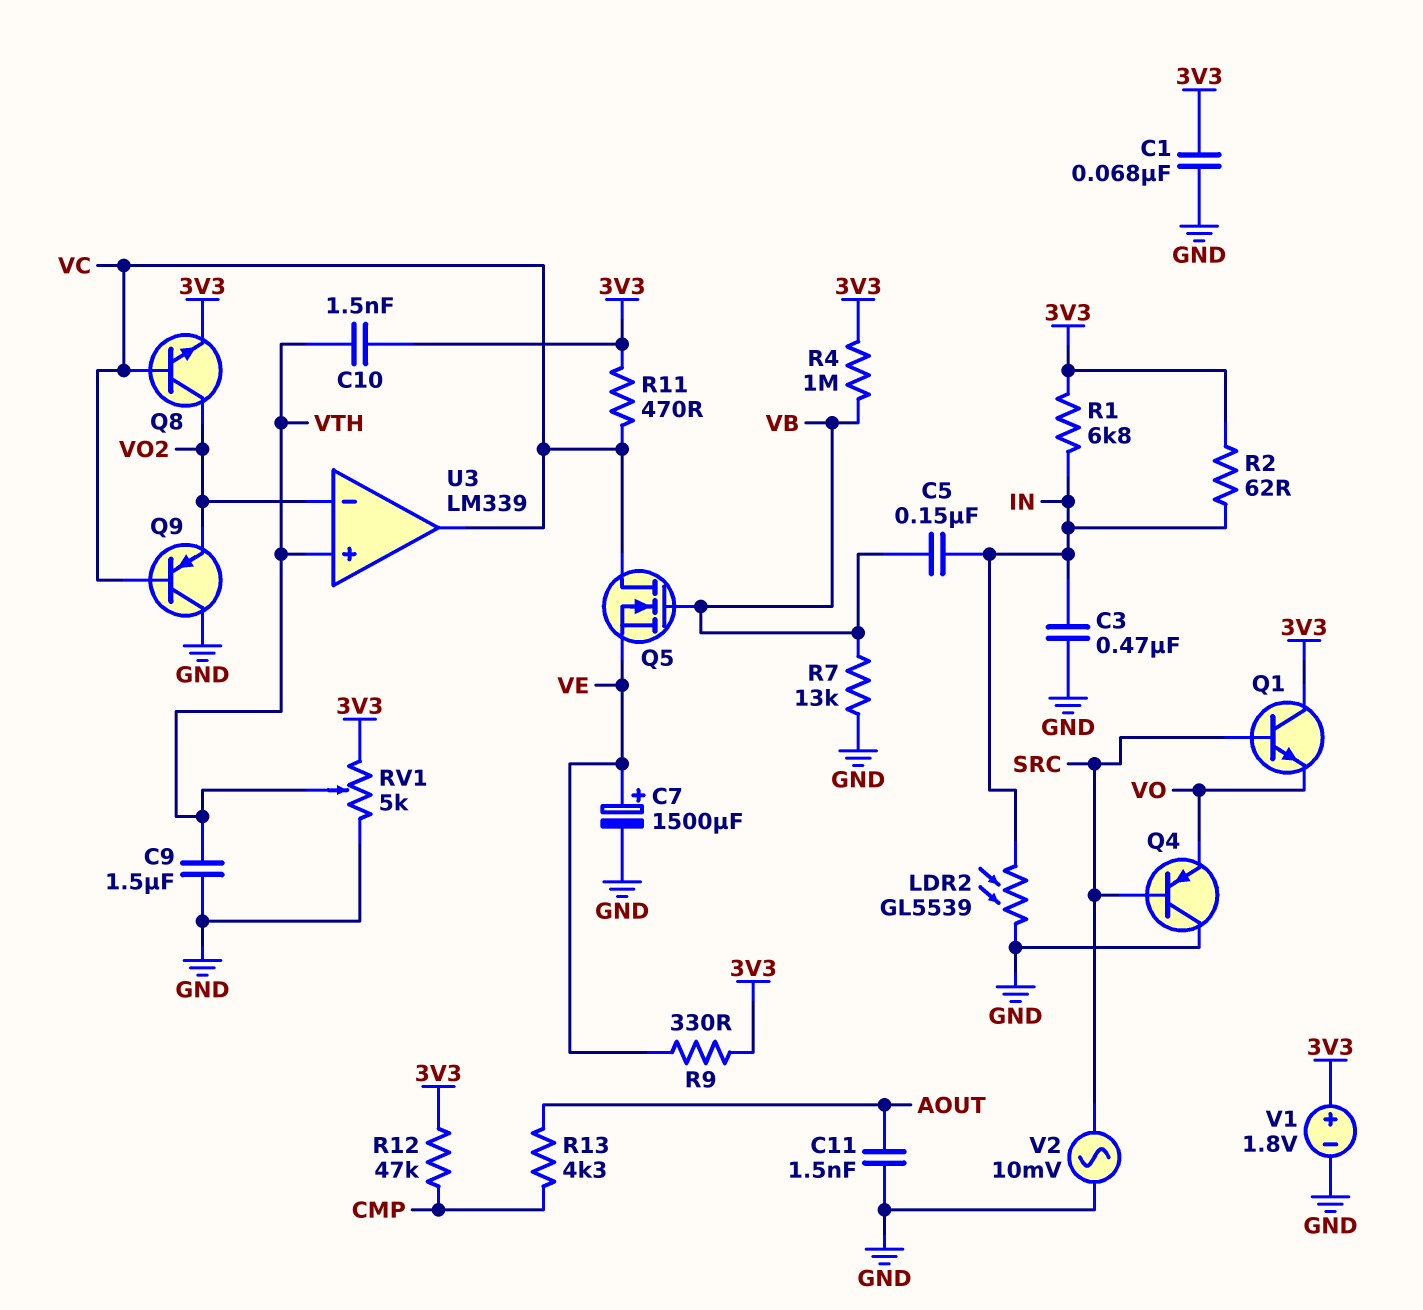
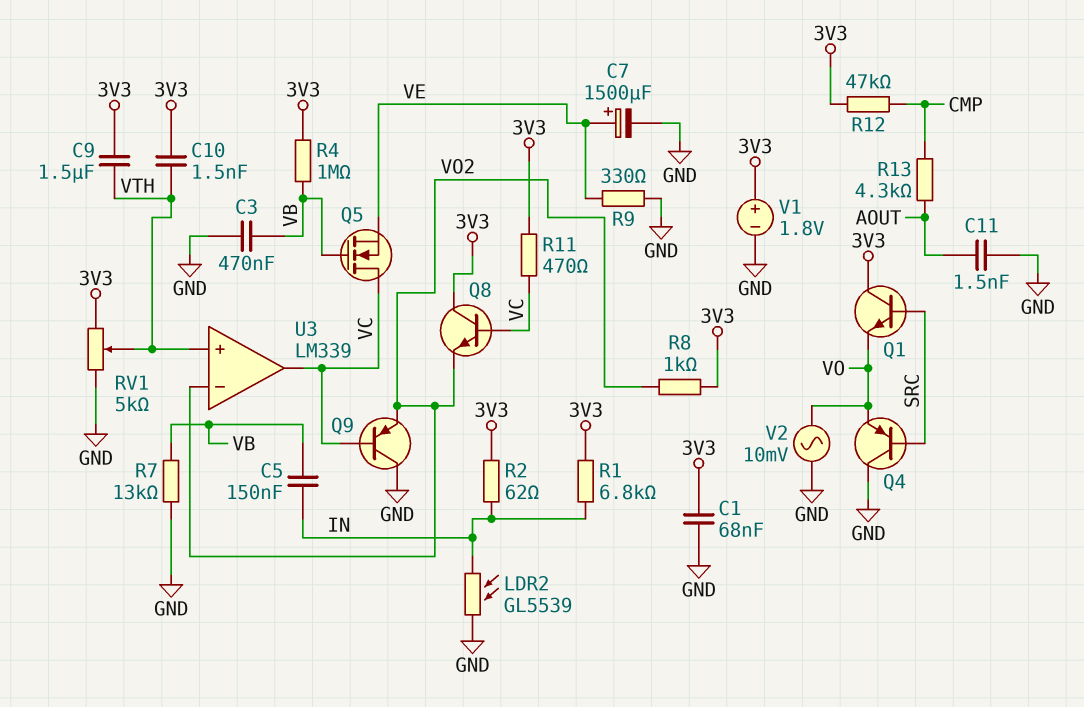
C3: 470nF (GND, IN) -> 470nF (GND, VB)
C9: 1.5uF (GND, VTH) -> 1.5uF (3V3, VTH)
Q8: NPN (B VC, C VO2, E 3V3) -> NPN (B VC, C 3V3, E VO2)
R8: none -> 1k (3V3, VO2)
R9: 330 (3V3, VE) -> 330 (GND, VE)
V2: AC 10mV (GND, SRC) -> AC 10mV (GND, VO)

